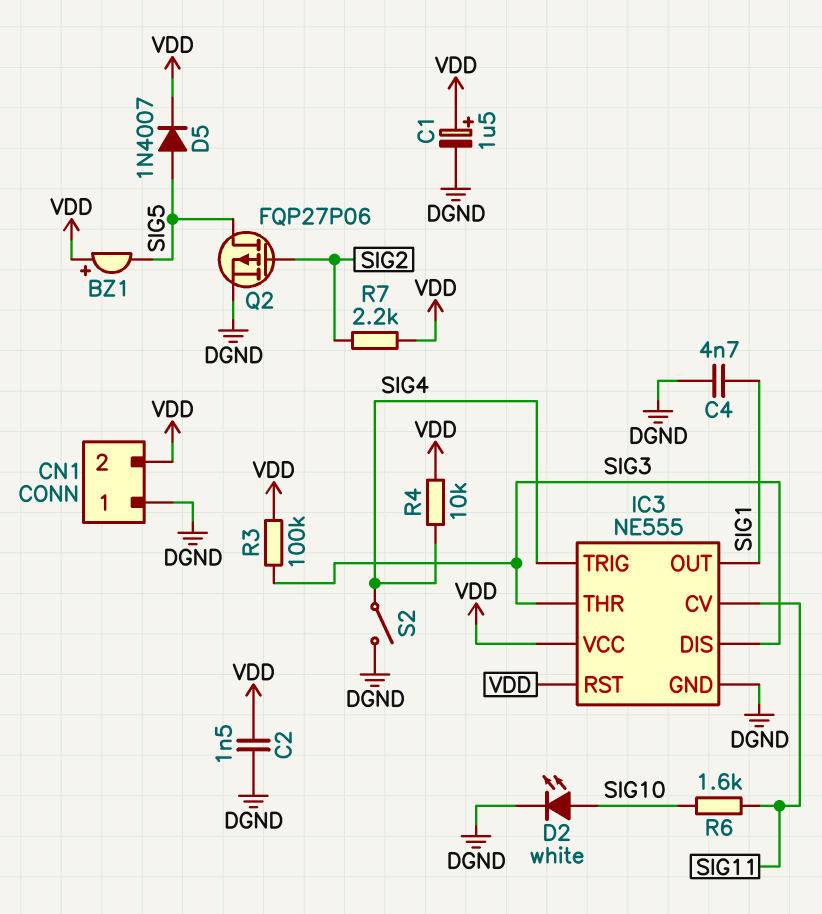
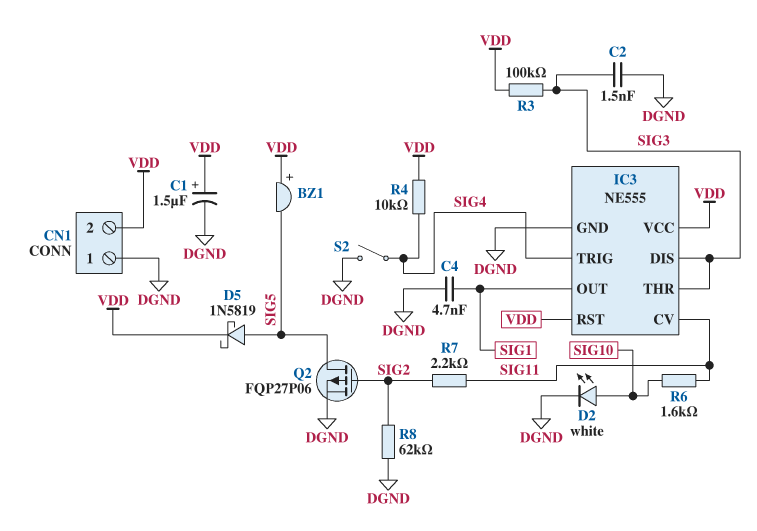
C2: 1.5nF (DGND, VDD) -> 1.5nF (DGND, SIG3)
D5: diode 1N4007 (A SIG5, K VDD) -> schottky 1N5819 (A SIG5, K VDD)
R7: 2.2k (SIG2, VDD) -> 2.2k (SIG2, SIG11)
R8: none -> 62k (DGND, SIG2)

